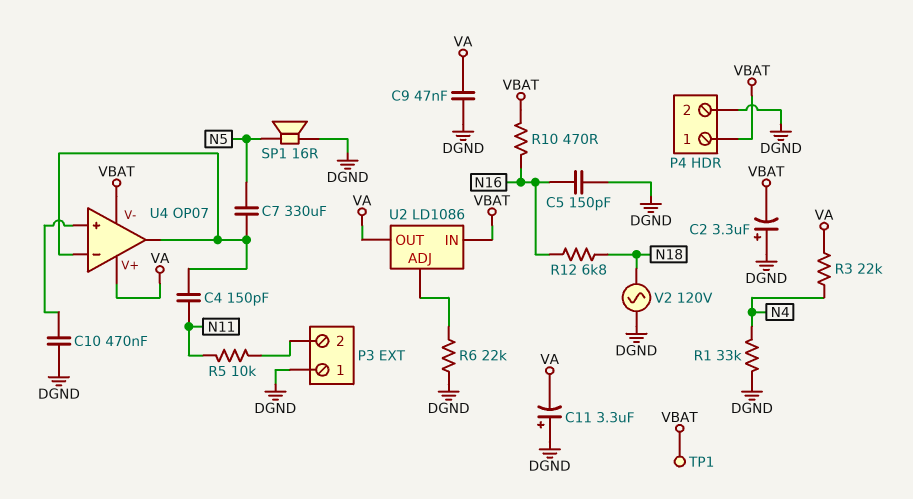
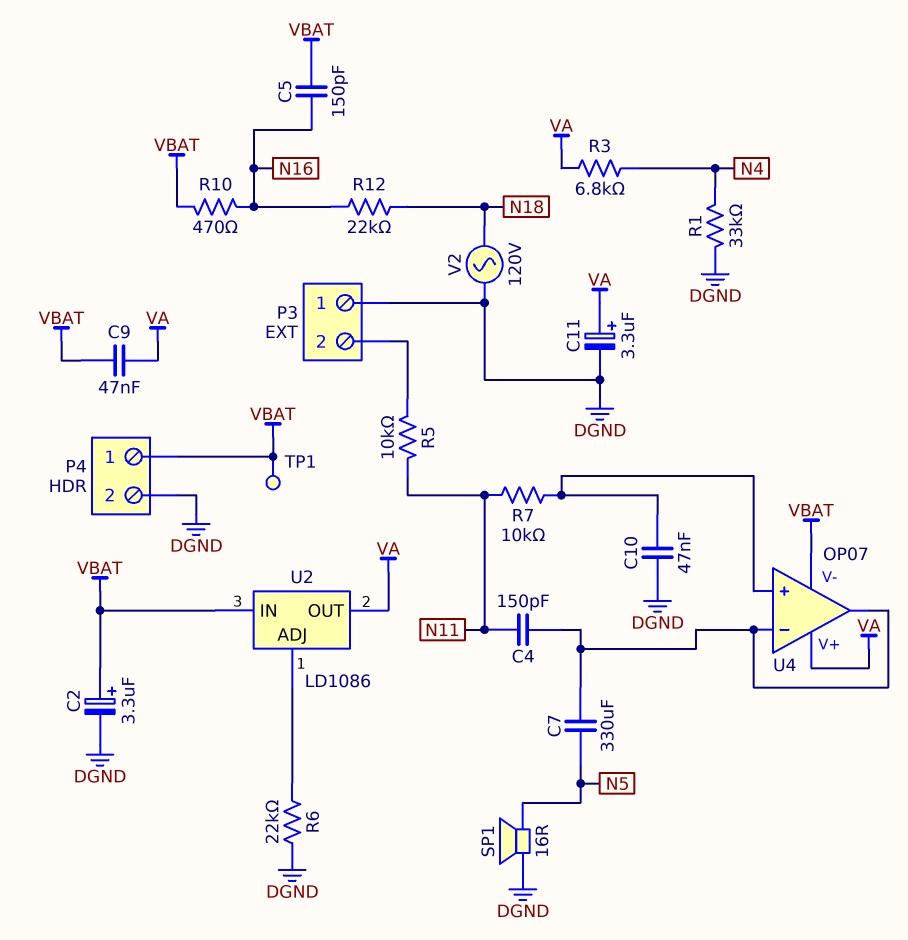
C2: 3.3uF (plus DGND, minus VBAT) -> 3.3uF (plus VBAT, minus DGND)
C5: 150pF (DGND, N16) -> 150pF (N16, VBAT)
C9: 47nF (DGND, VA) -> 47nF (VA, VBAT)
C10: 470nF (DGND, U4/in+) -> 47nF (DGND, U4/in+)
C11: 3.3uF (plus DGND, minus VA) -> 3.3uF (plus VA, minus DGND)
R3: 22k (N4, VA) -> 6.8k (N4, VA)
R7: none -> 10k (N11, U4/in+)
R12: 6.8k (N16, N18) -> 22k (N16, N18)

